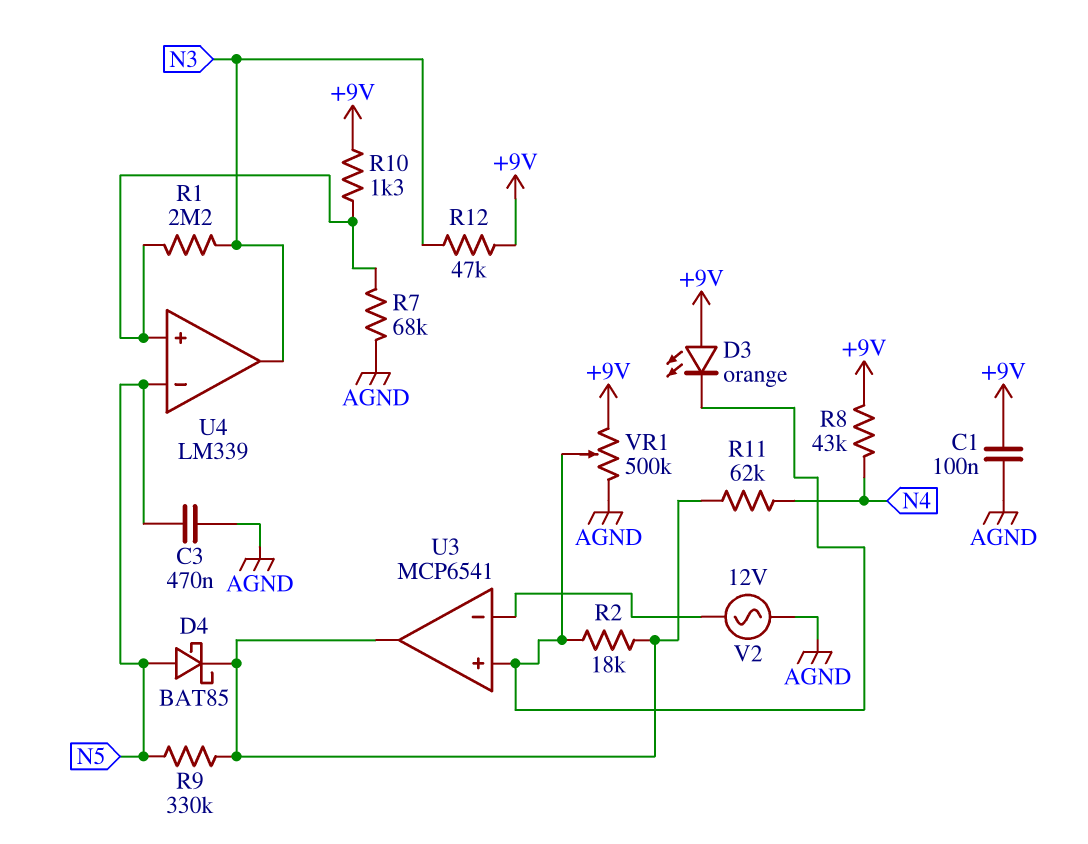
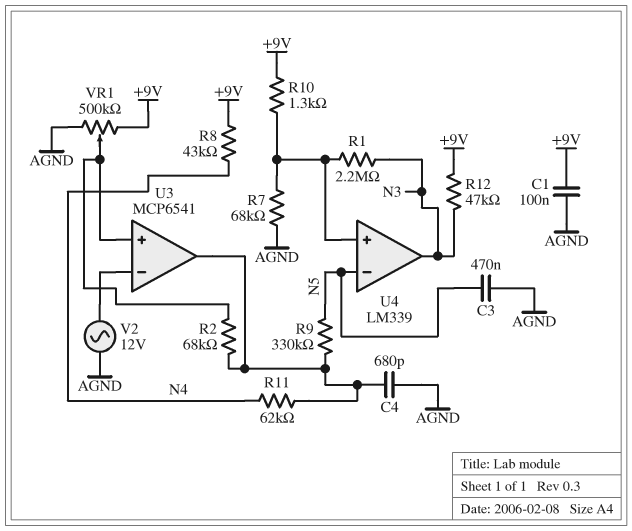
C4: none -> 680pF (AGND, U3/out)
D3: LED orange (A +9V, K U3/in+) -> none
D4: schottky BAT85 (A N5, K U3/out) -> none
R2: 18k (U3/in+, U3/out) -> 68k (U3/in+, U3/out)

